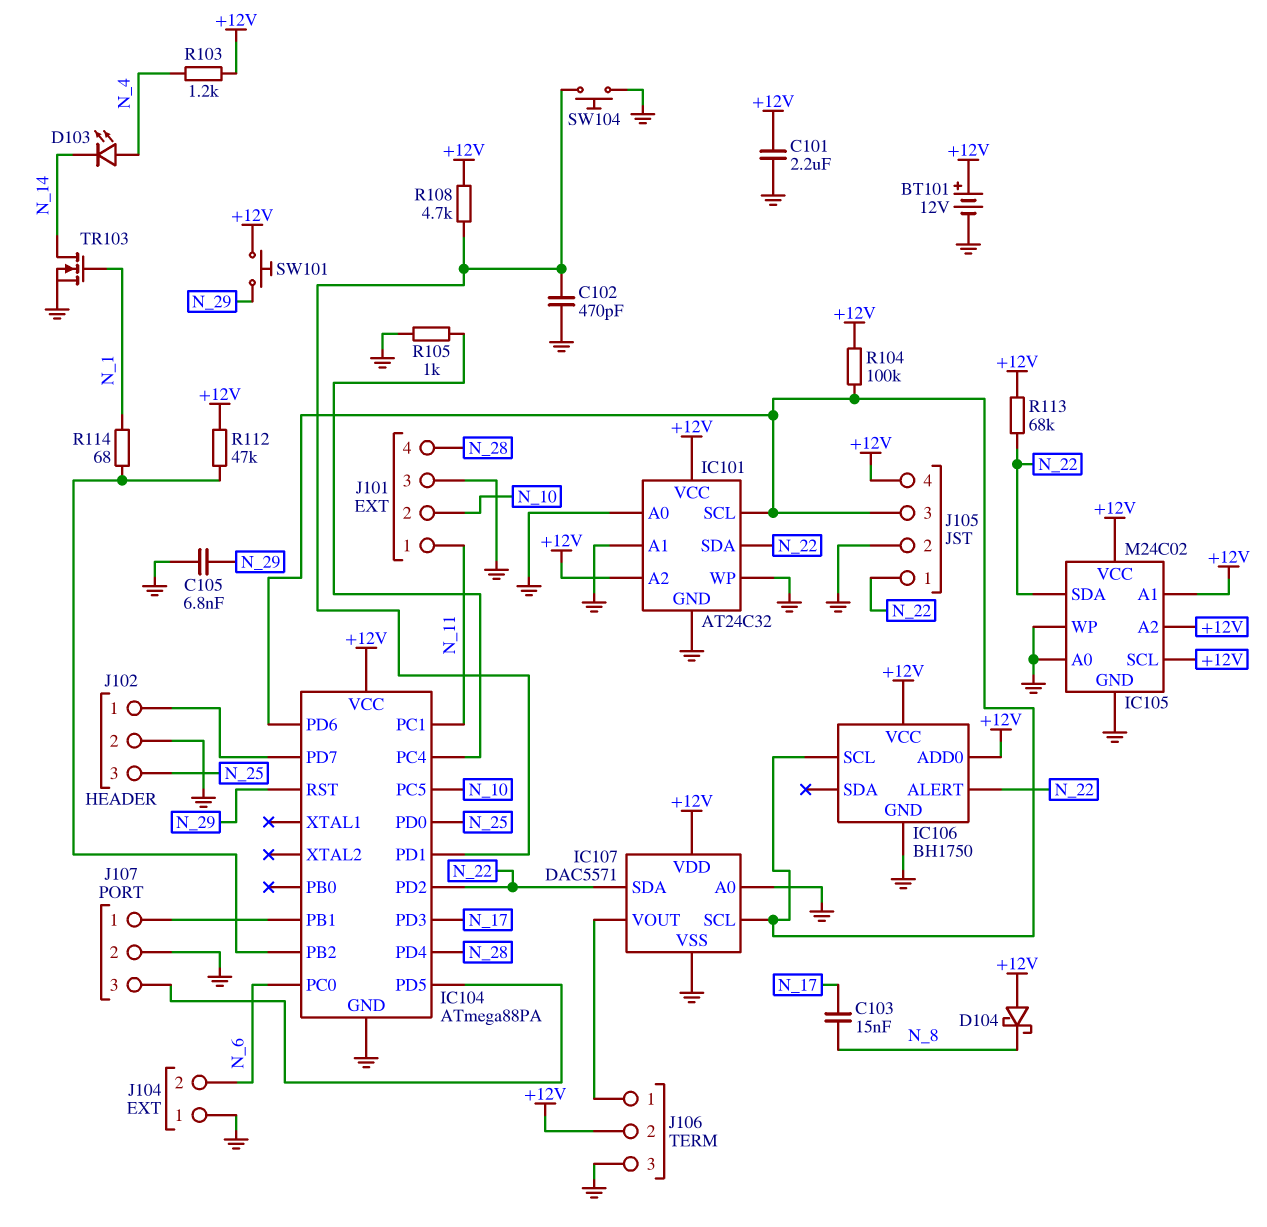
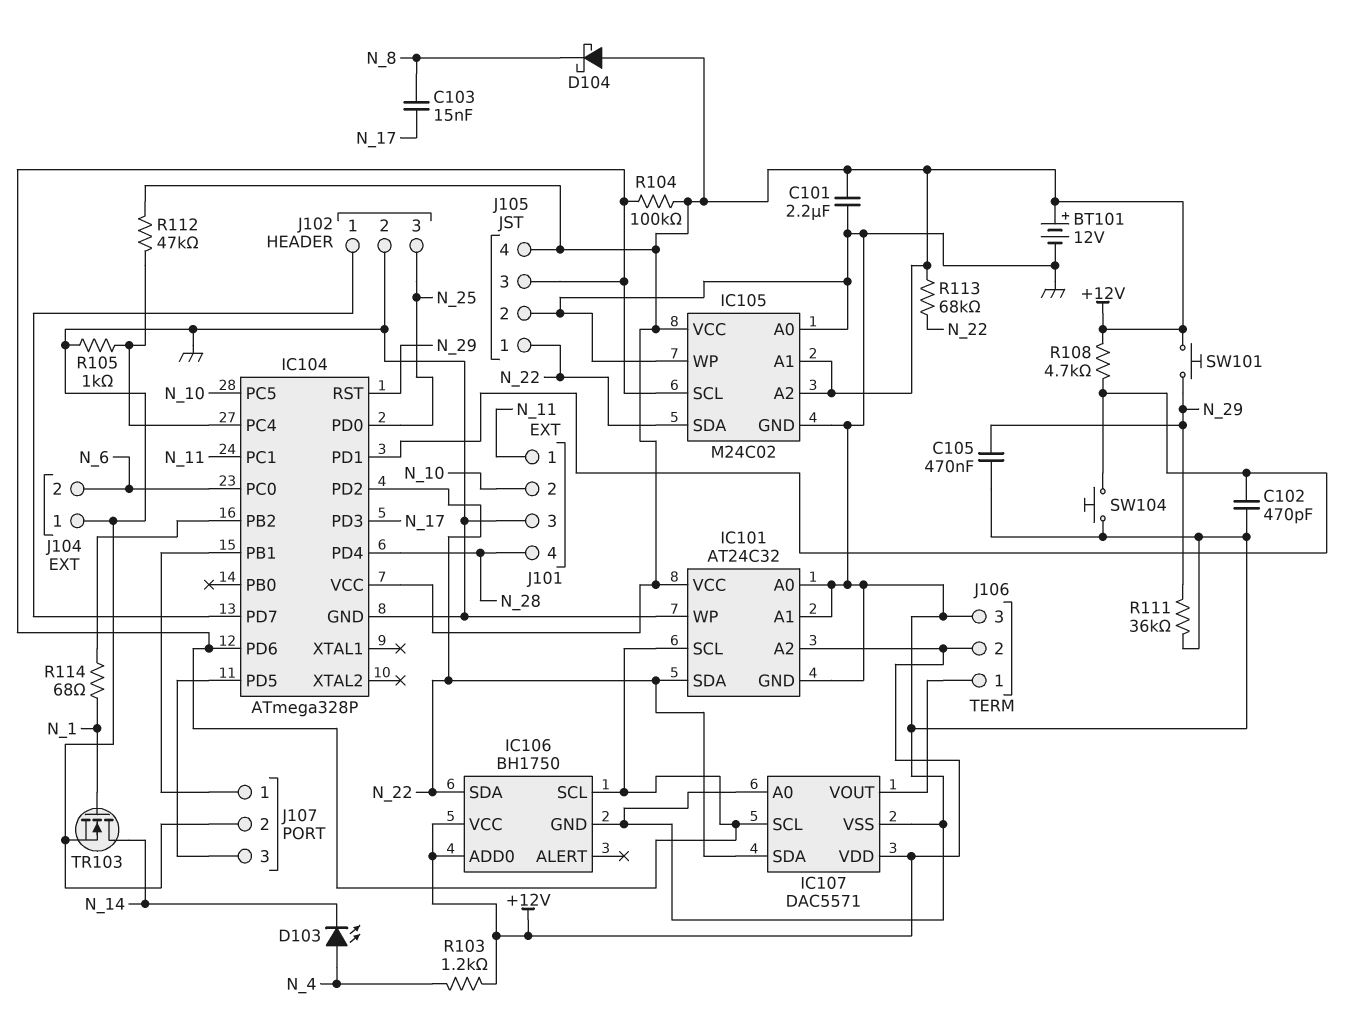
C105: 6.8nF (GND, N_29) -> 470nF (GND, N_29)
IC104: ATmega88PA -> ATmega328P
IC105 pin SCL: +12V -> IC101/SCL
IC106 pin ALERT: N_22 -> none
IC106 pin SDA: none -> N_22
R111: none -> 36k (GND, N_29)
R112: 47k (+12V, IC104/PB2) -> 47k (+12V, IC104/PC4)

